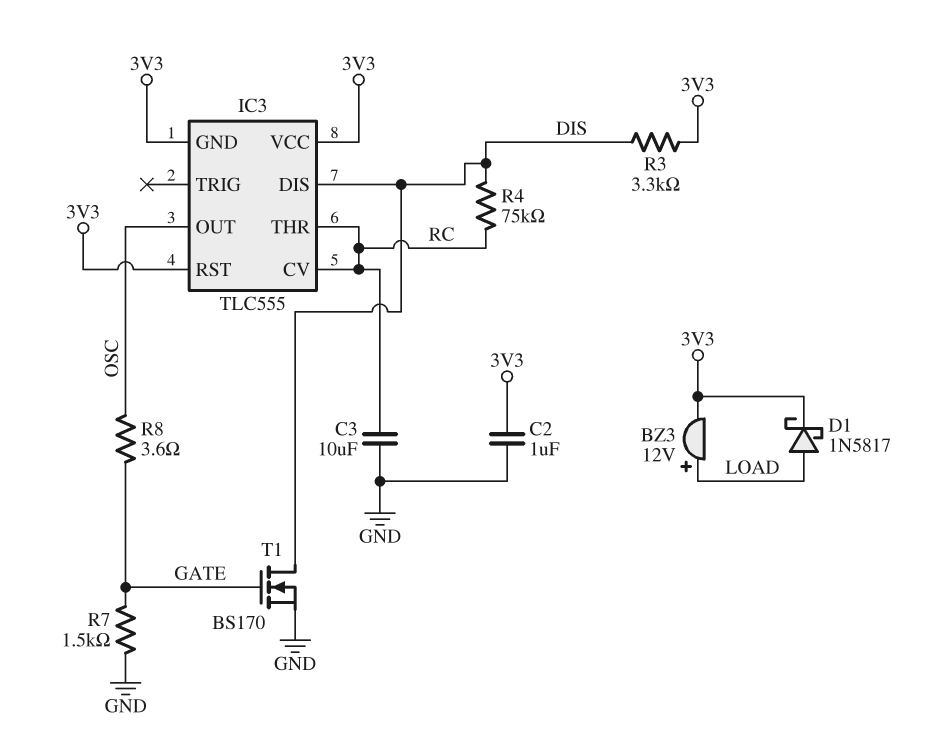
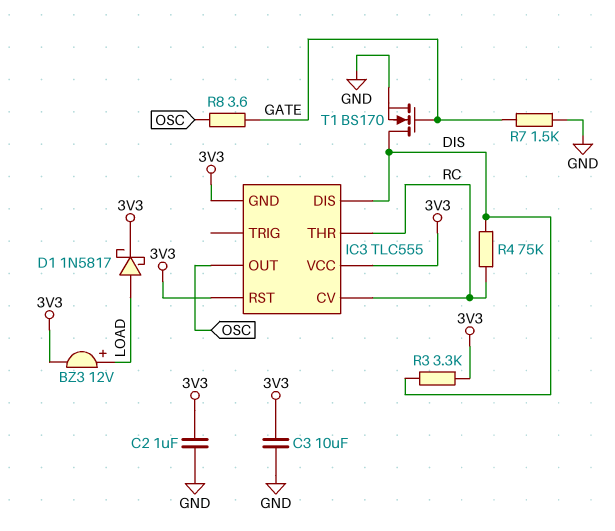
C3: 10uF (GND, RC) -> 10uF (3V3, GND)

